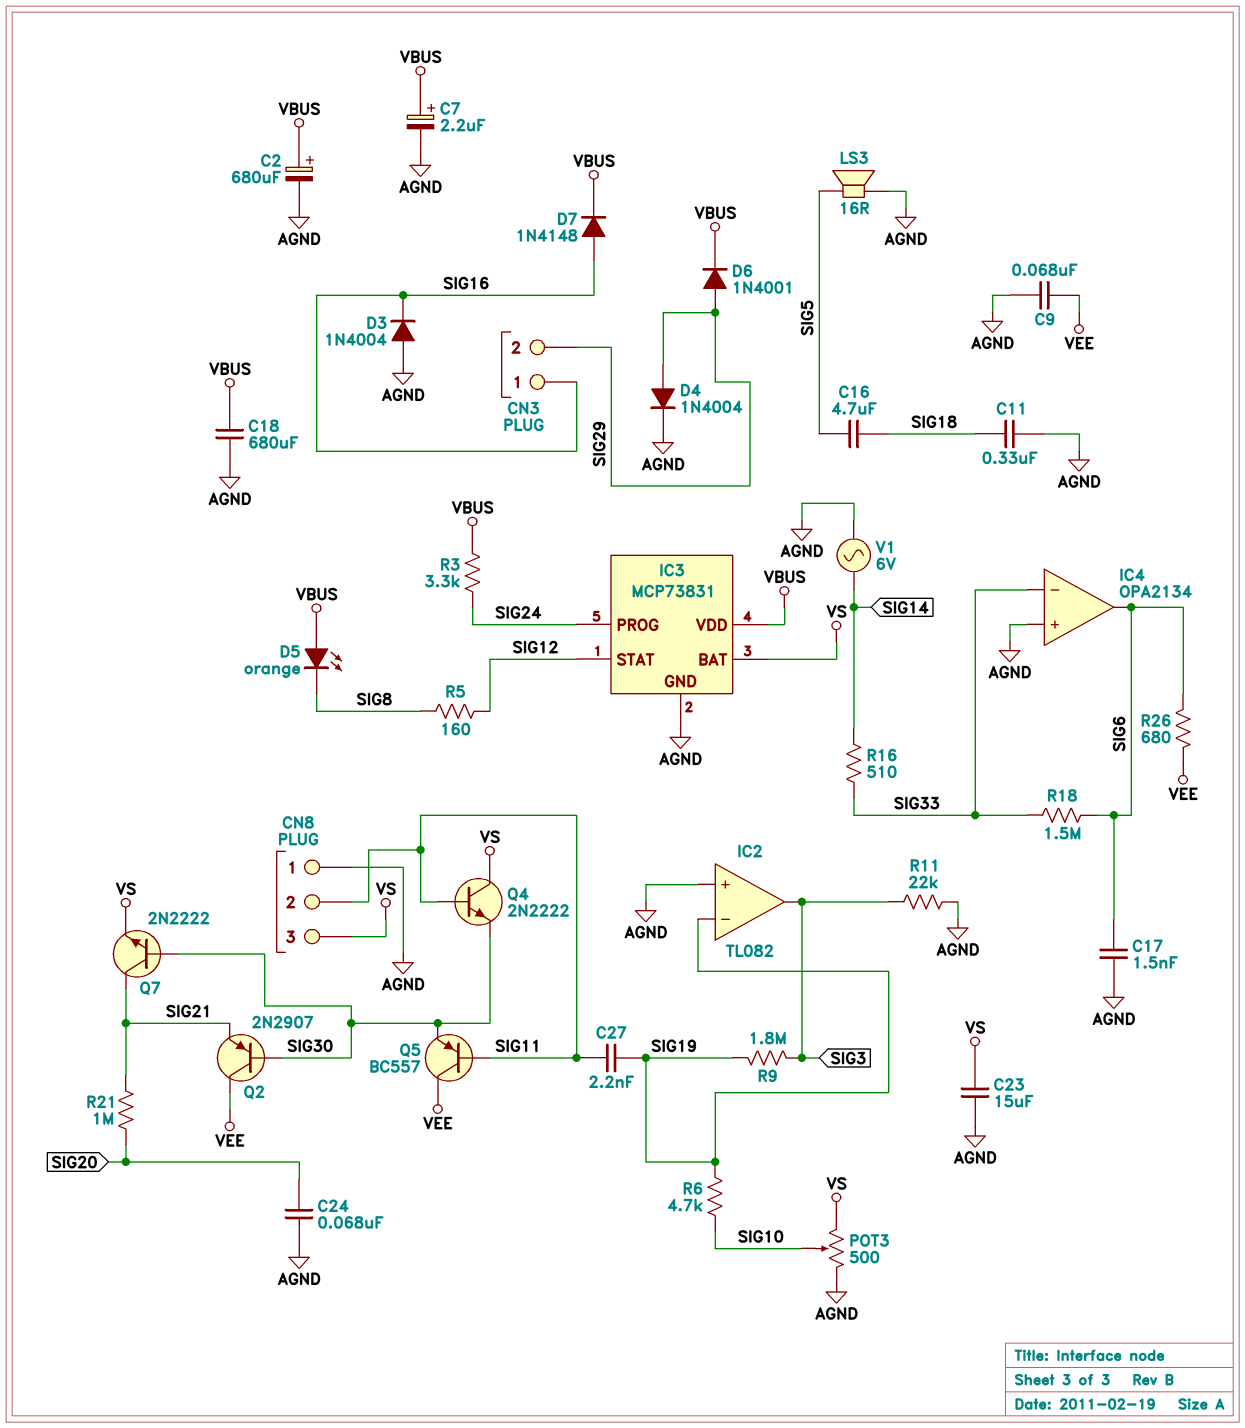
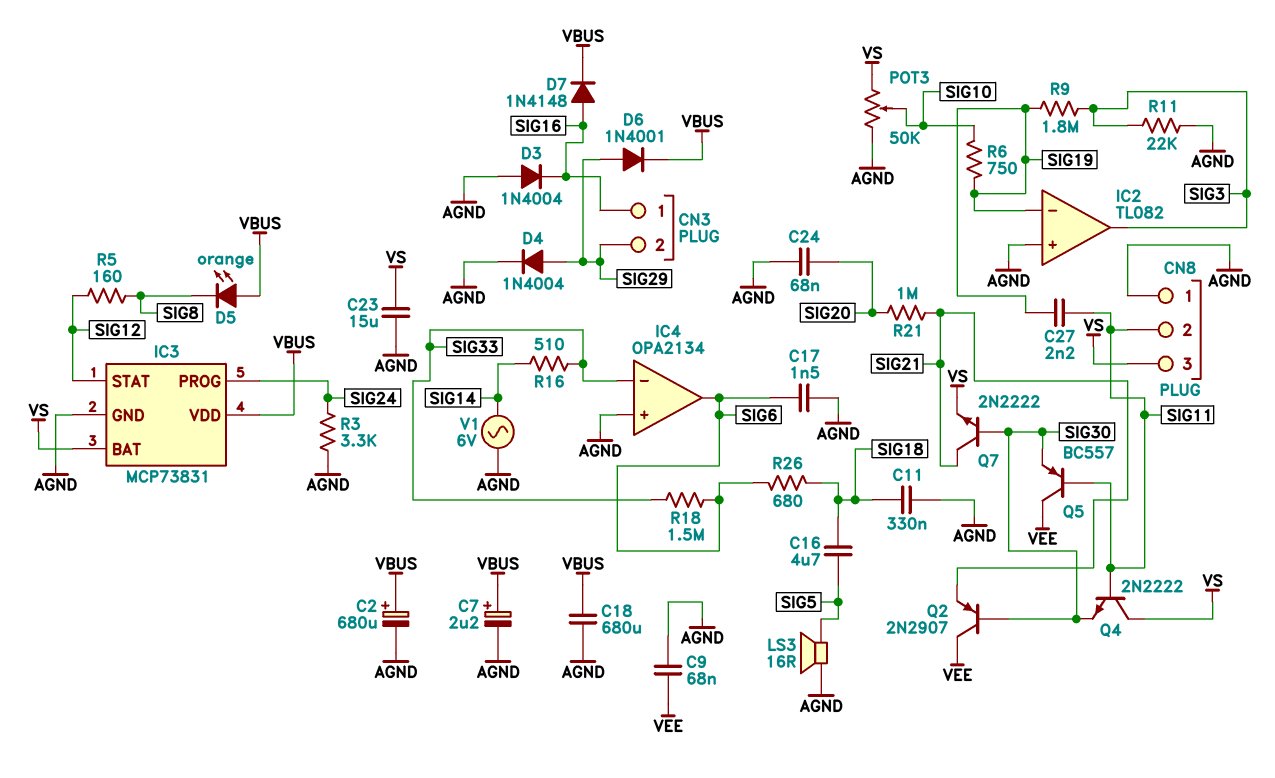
POT3: 500 (AGND, VS, wiper SIG10) -> 50k (AGND, VS, wiper SIG10)
R3: 3.3k (SIG24, VBUS) -> 3.3k (AGND, SIG24)
R6: 4.7k (SIG10, SIG19) -> 750 (SIG10, SIG19)
R26: 680 (SIG6, VEE) -> 680 (SIG6, SIG18)

